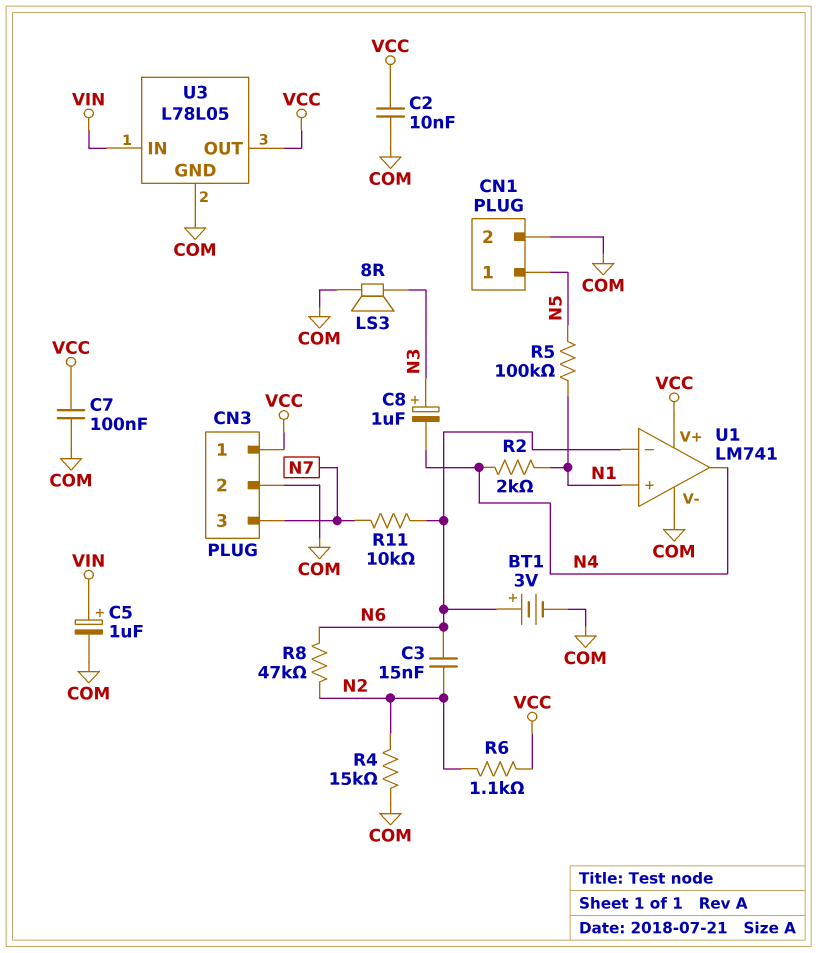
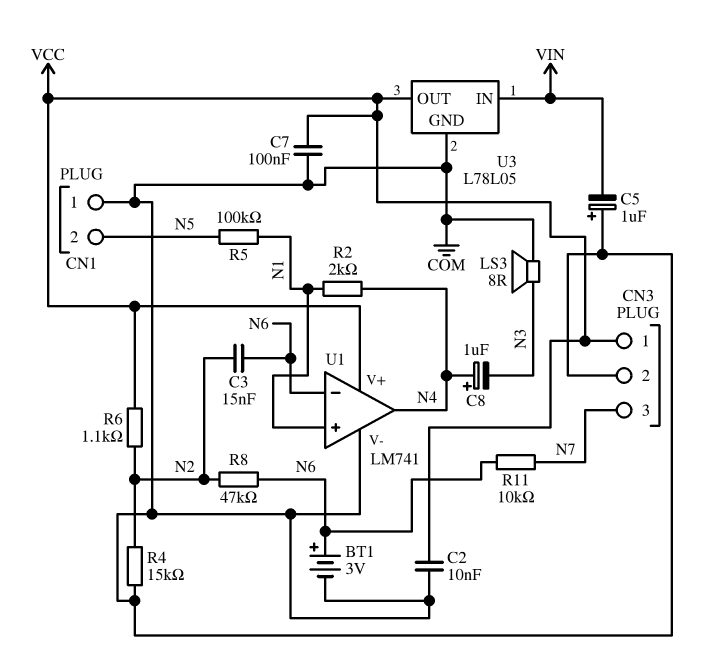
C5: 1uF (plus VIN, minus COM) -> 1uF (plus COM, minus VIN)
C8: 1uF (plus N3, minus N4) -> 1uF (plus N4, minus N3)
CN1 pin 1: N5 -> COM
CN1 pin 2: COM -> N5

